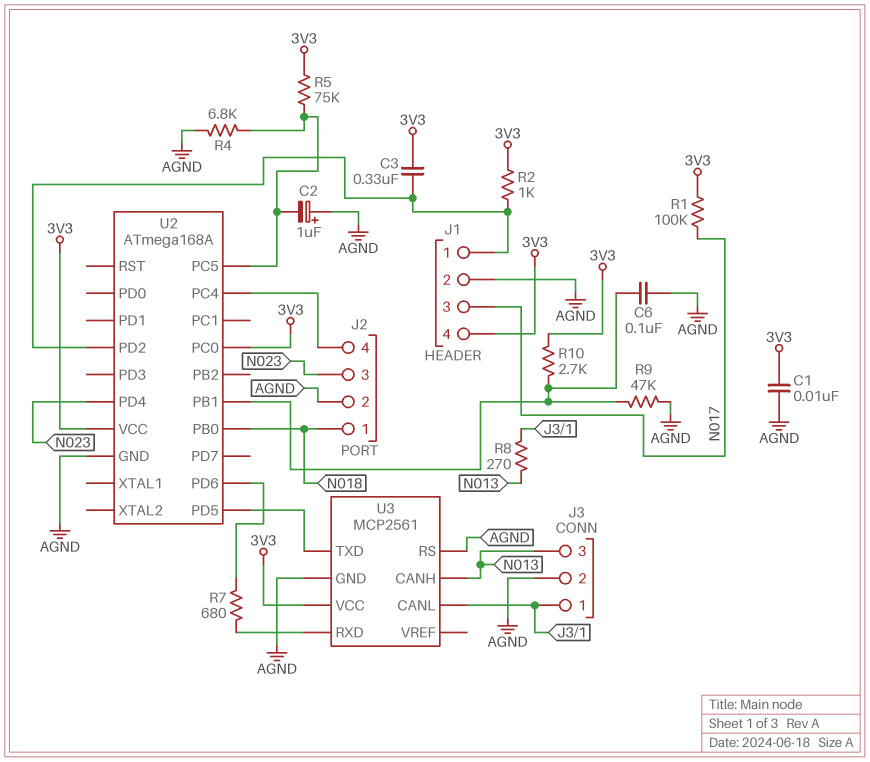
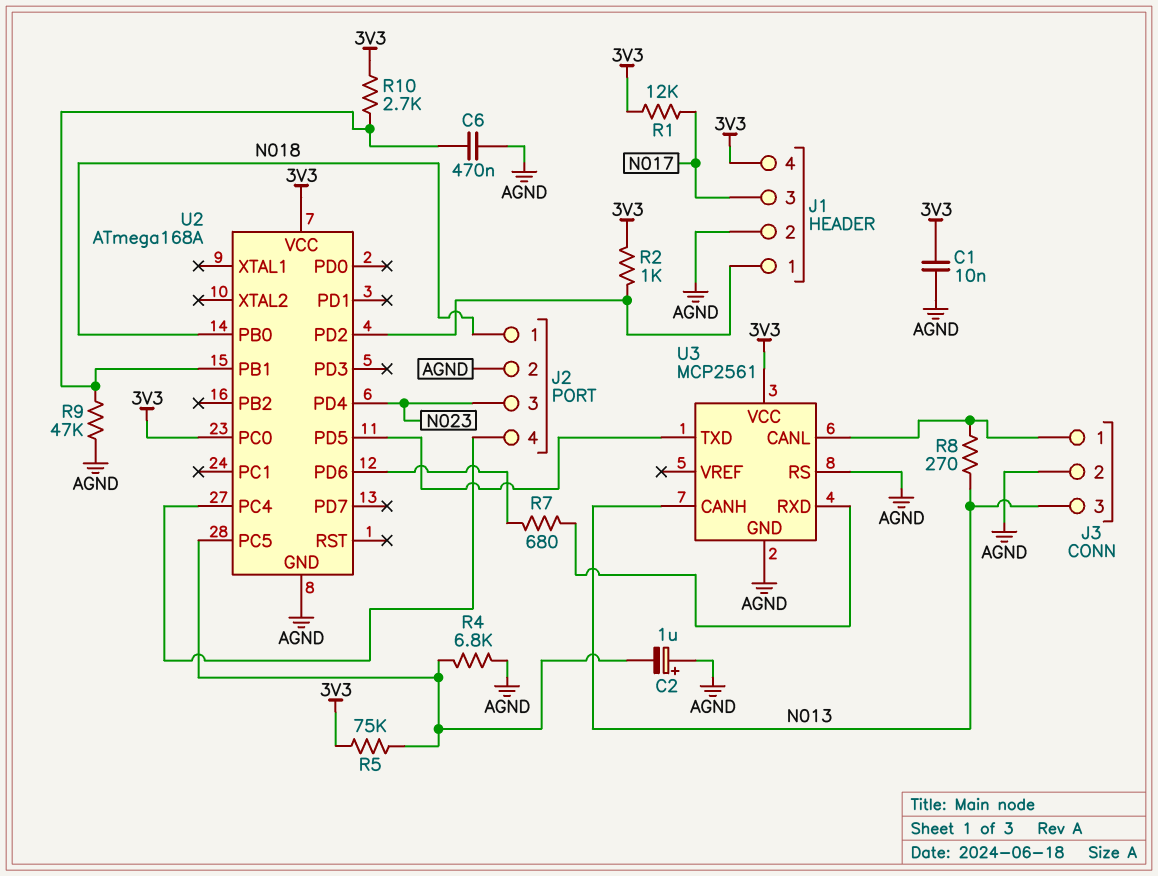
C3: 330nF (3V3, J1/1) -> none
C6: 100nF (AGND, U2/PB1) -> 470nF (AGND, U2/PB1)
R1: 100k (3V3, N017) -> 12k (3V3, N017)

